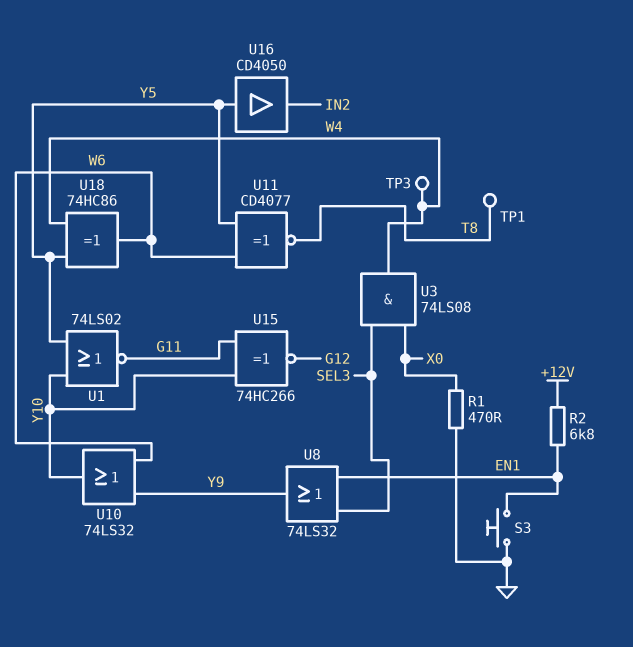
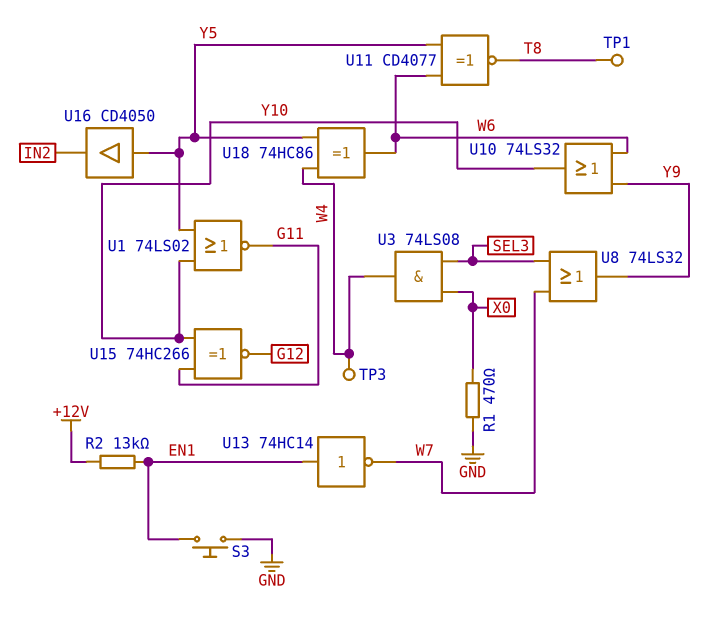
R2: 6.8k (+12V, EN1) -> 13k (+12V, EN1)
U8: OR 74LS32 (in EN1, in SEL3, out Y9) -> OR 74LS32 (in SEL3, in W7, out Y9)
U13: none -> NOT 74HC14 (in EN1, out W7)

